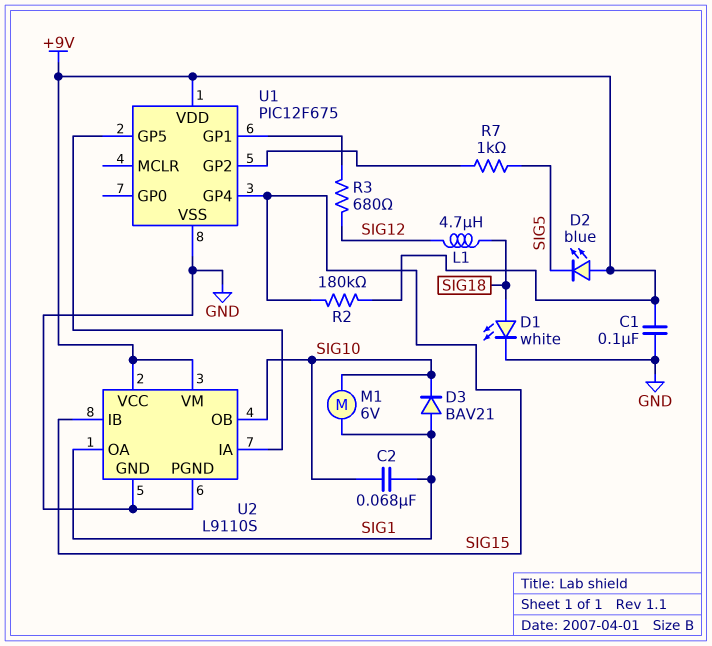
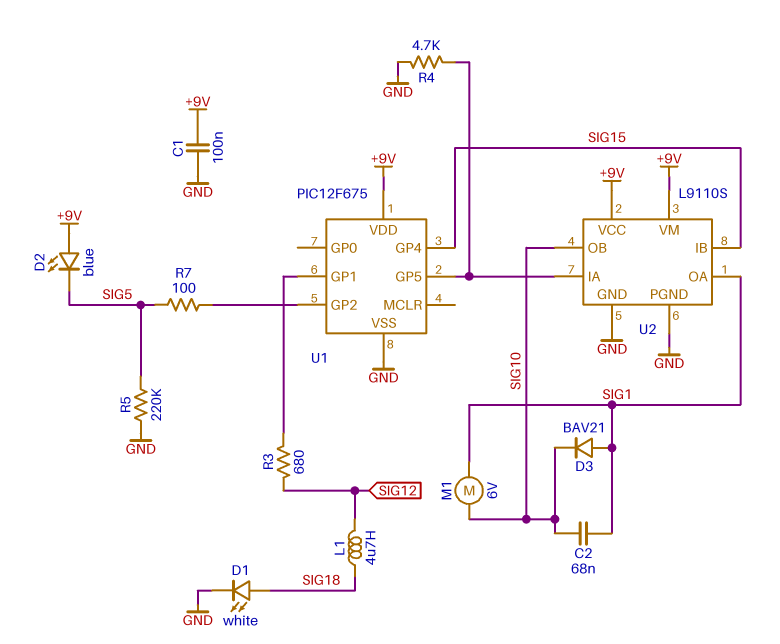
R2: 180k (+9V, SIG15) -> none
R4: none -> 4.7k (GND, U1/GP5)
R5: none -> 220k (GND, SIG5)
R7: 1k (SIG5, U1/GP2) -> 100 (SIG5, U1/GP2)

